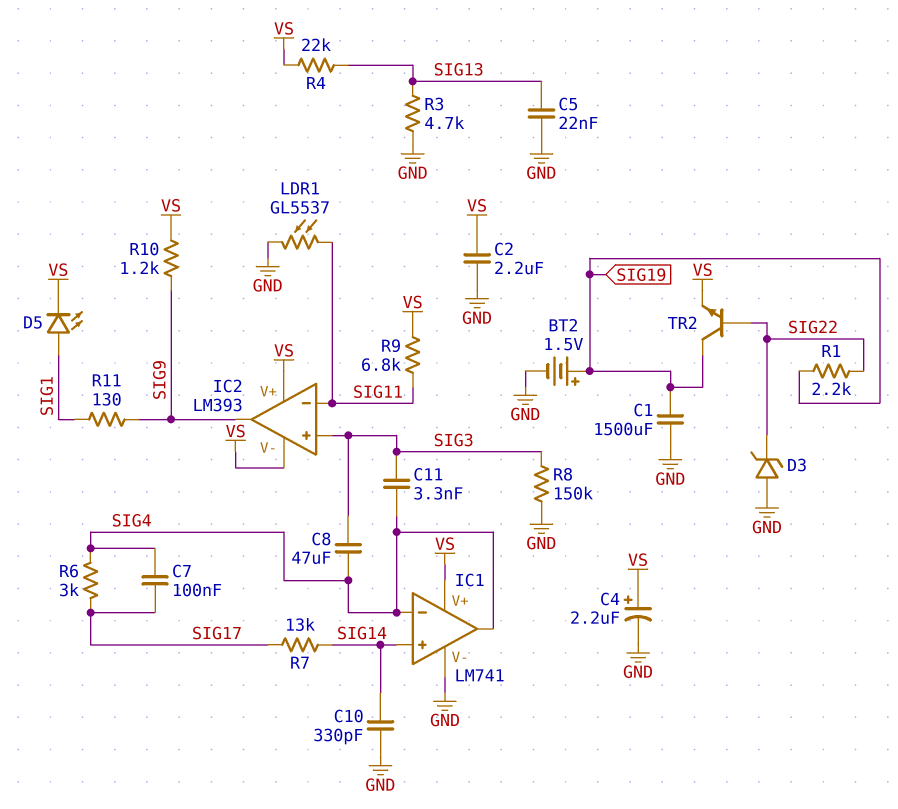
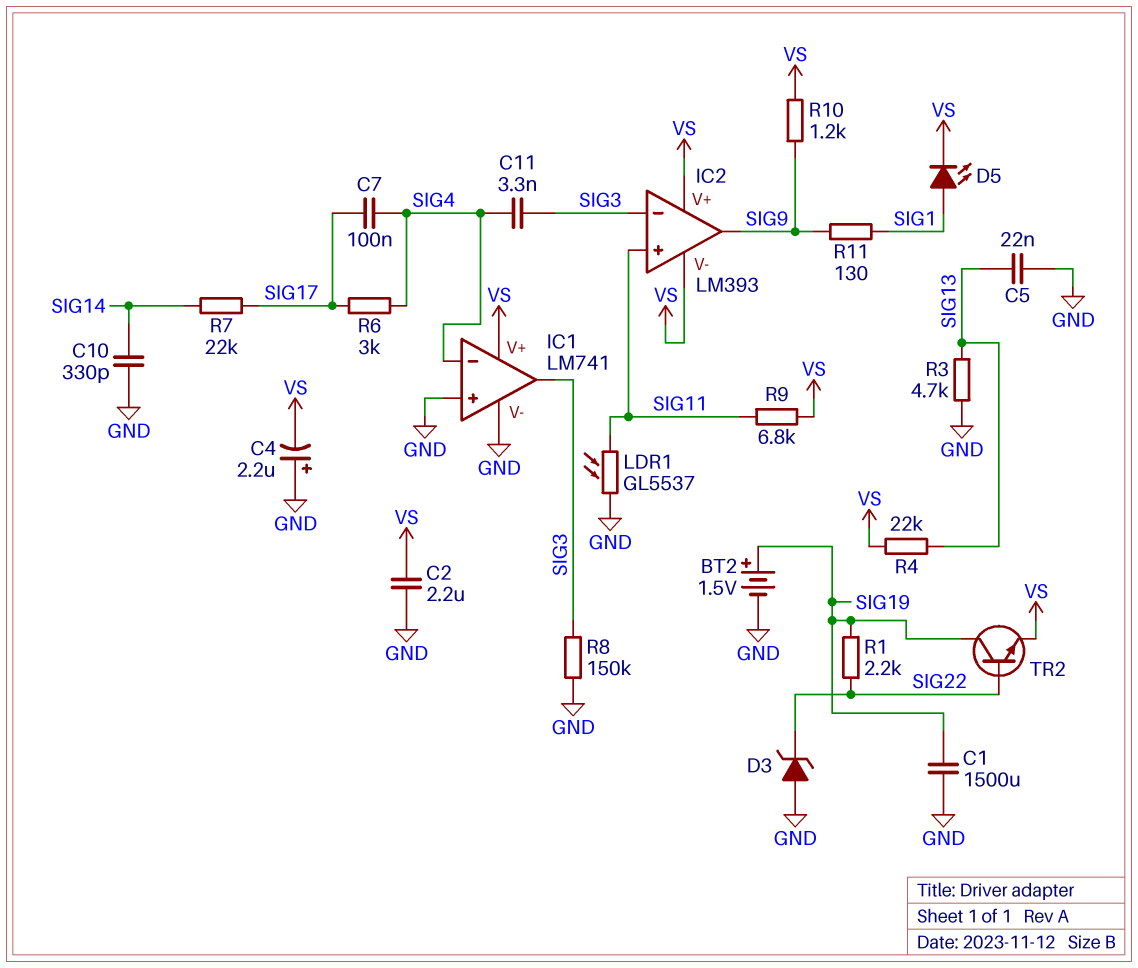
C4: 2.2uF (plus VS, minus GND) -> 2.2uF (plus GND, minus VS)
C8: 47uF (SIG3, SIG4) -> none
IC1 pin in+: SIG14 -> GND
IC1 pin out: SIG4 -> SIG3
IC2 pin in+: SIG3 -> SIG11
IC2 pin in-: SIG11 -> SIG3
R7: 13k (SIG14, SIG17) -> 22k (SIG14, SIG17)

